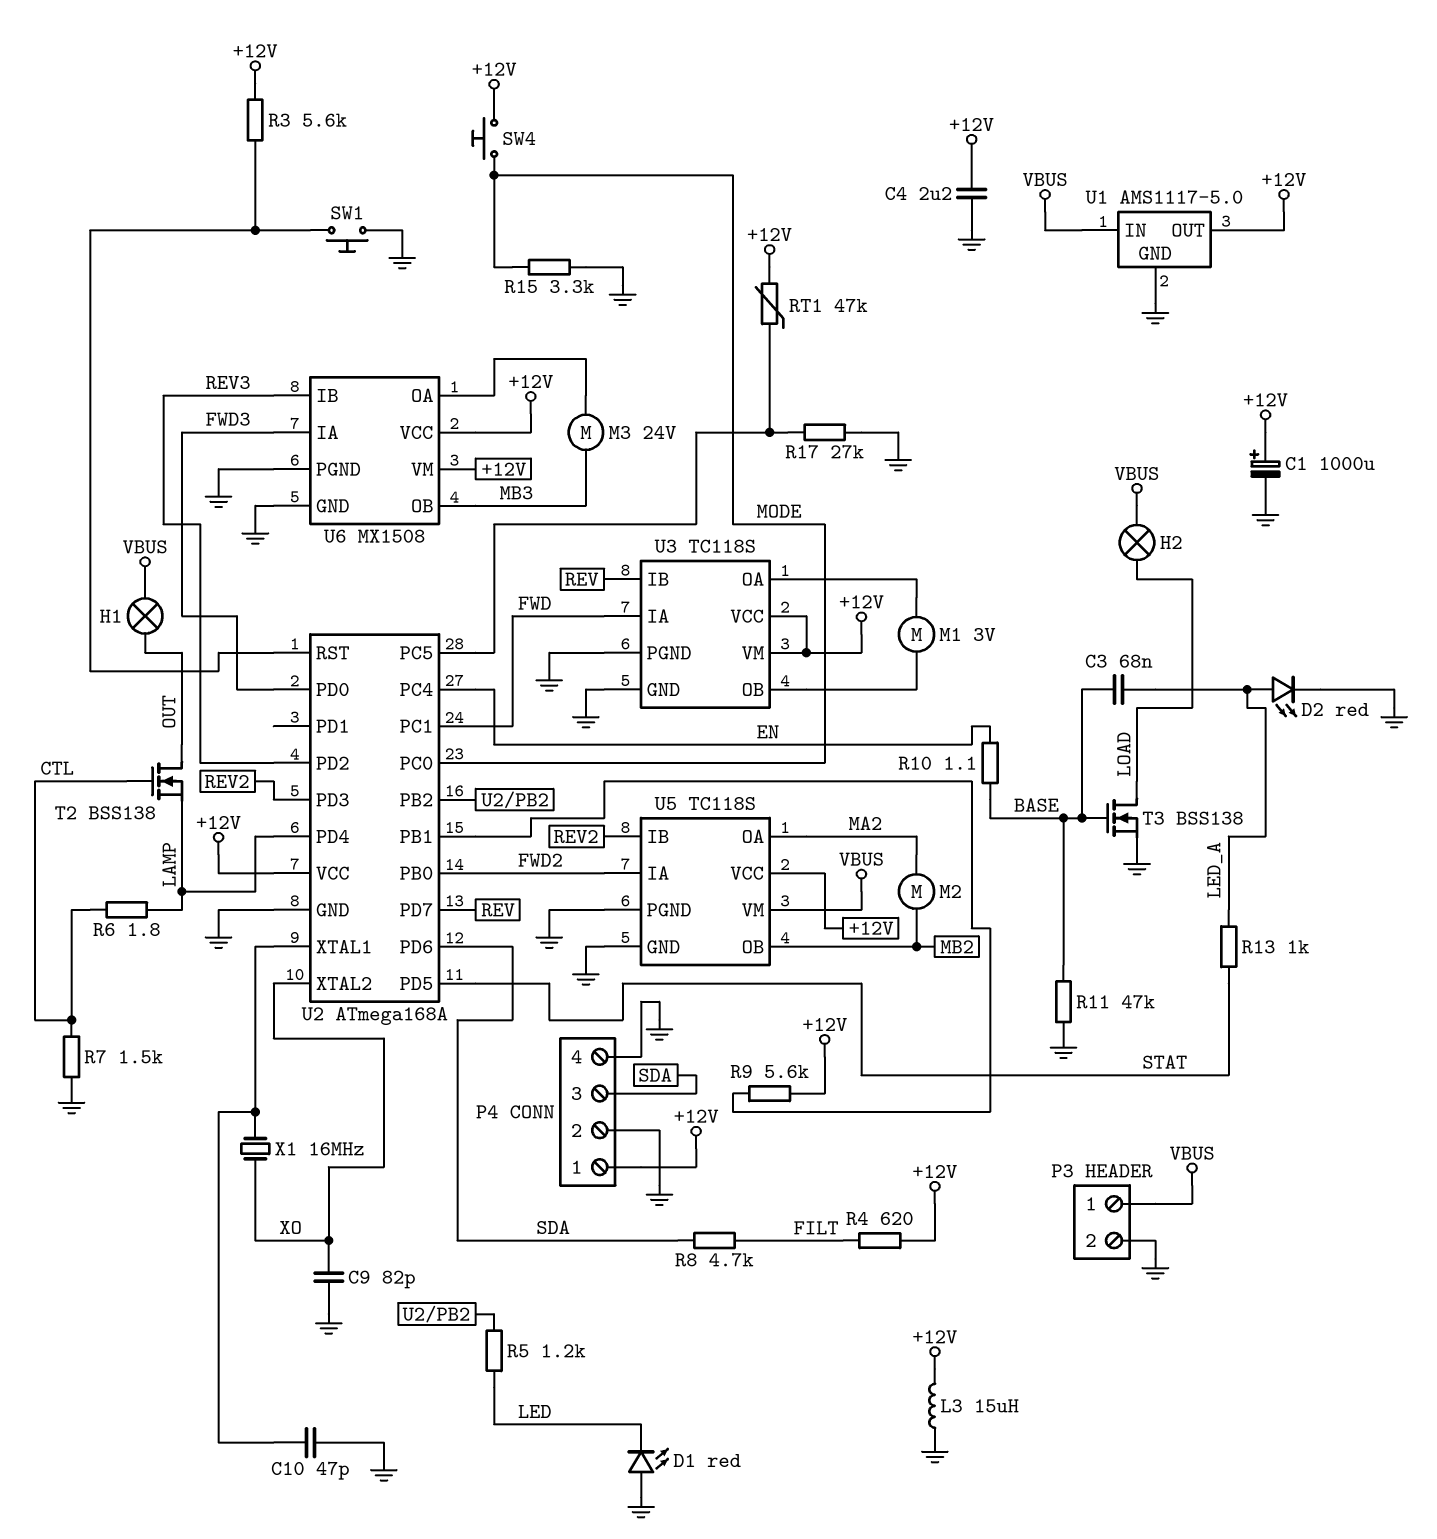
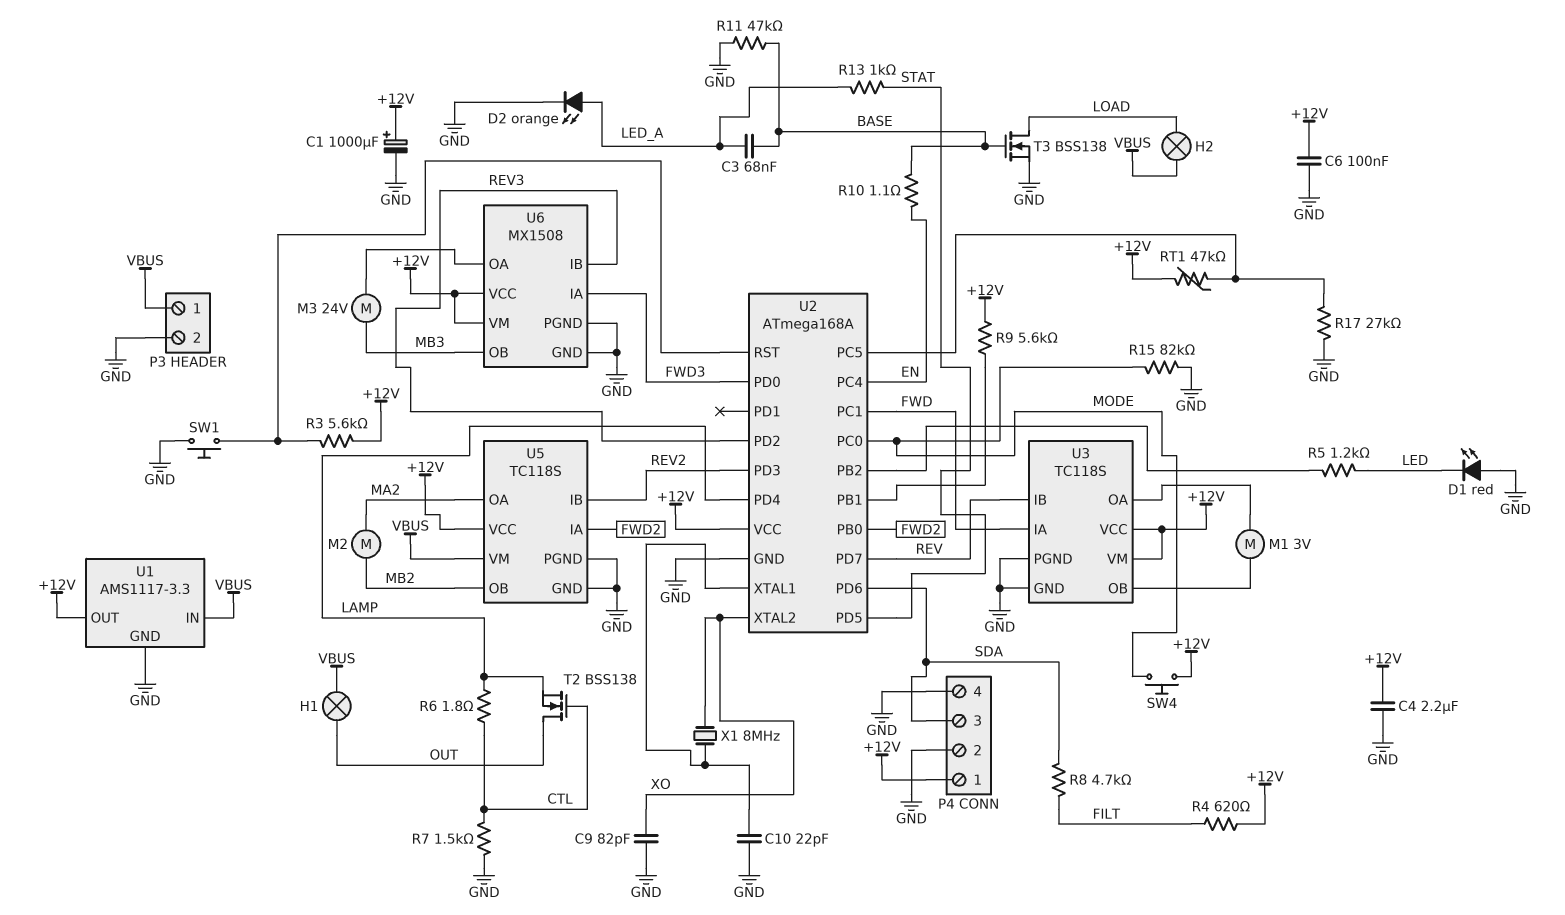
C6: none -> 100nF (+12V, GND)
C10: 47pF (GND, U2/XTAL1) -> 22pF (GND, U2/XTAL1)
D2: LED red (A LED_A, K GND) -> LED orange (A LED_A, K GND)
L3: 15uH (+12V, GND) -> none
R15: 3.3k (GND, MODE) -> 82k (GND, MODE)
U1: AMS1117-5.0 -> AMS1117-3.3
X1: 16MHz (U2/XTAL1, XO) -> 8MHz (U2/XTAL1, XO)

